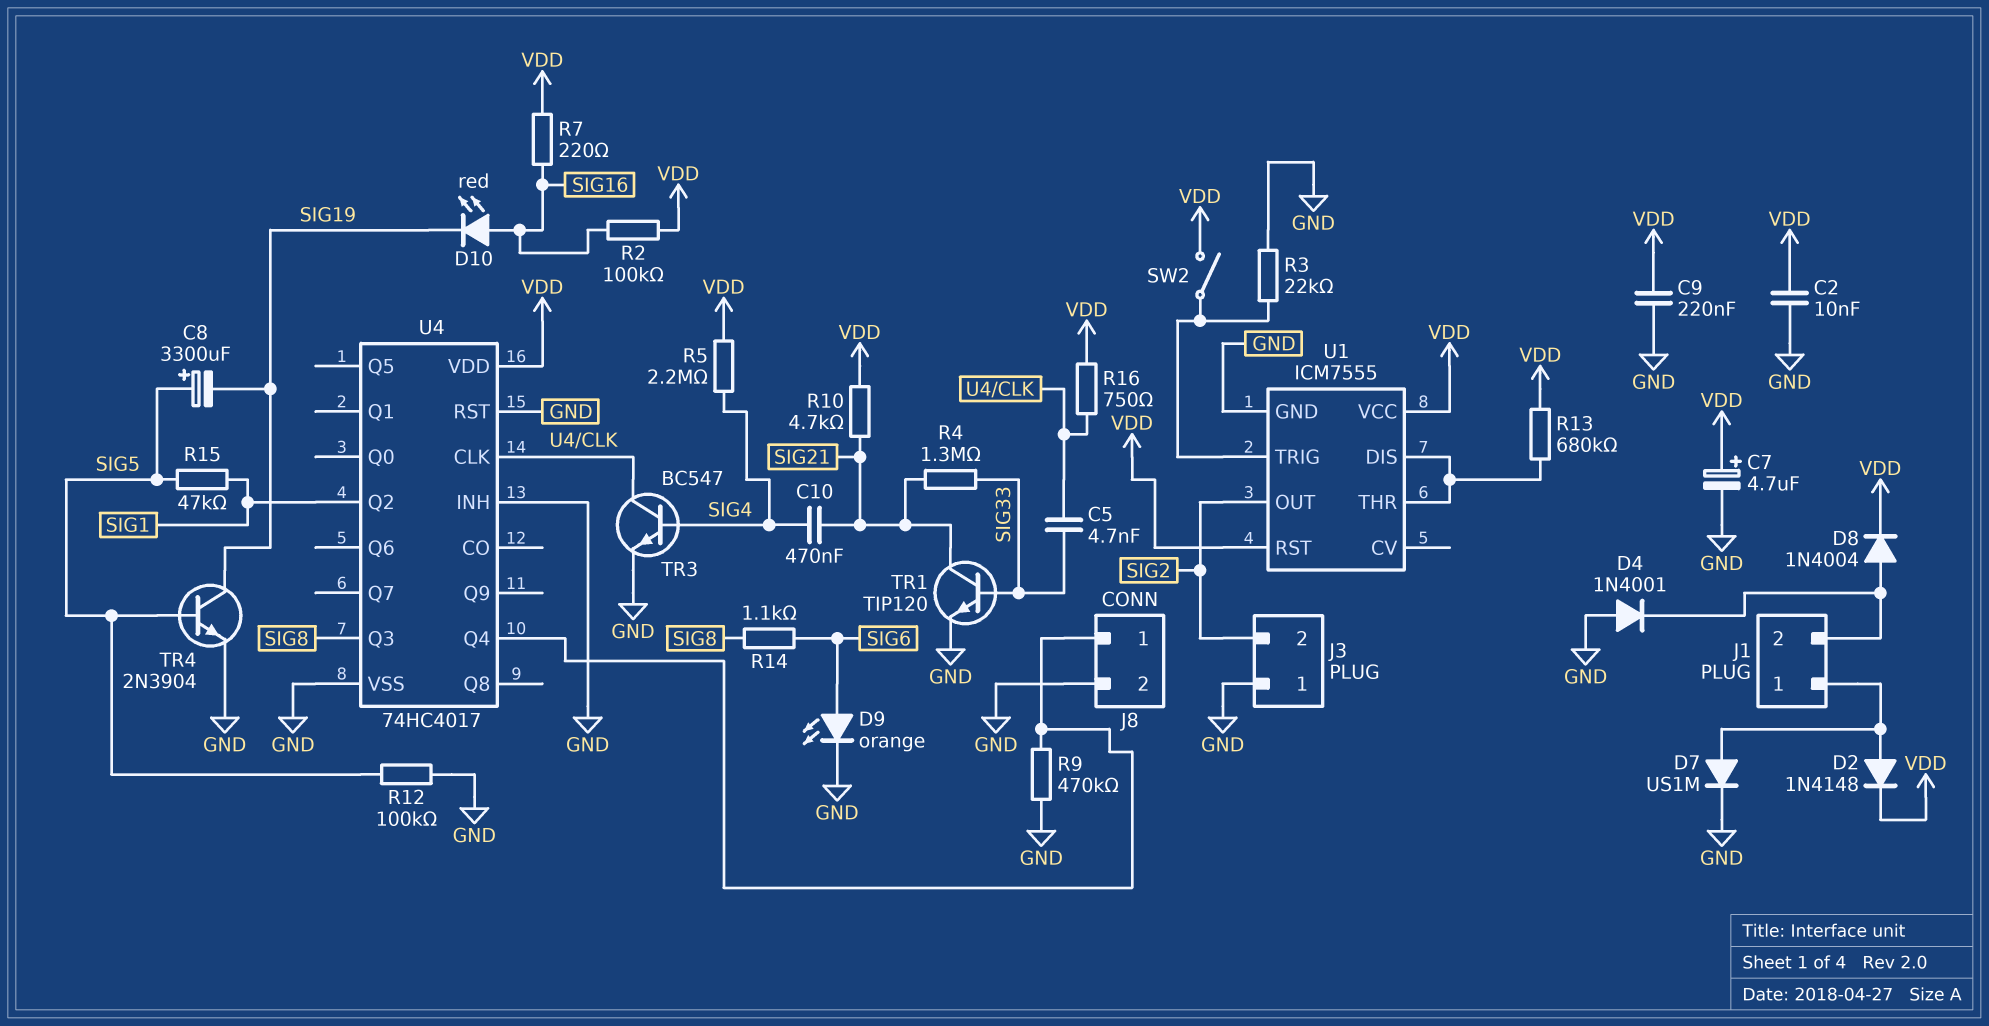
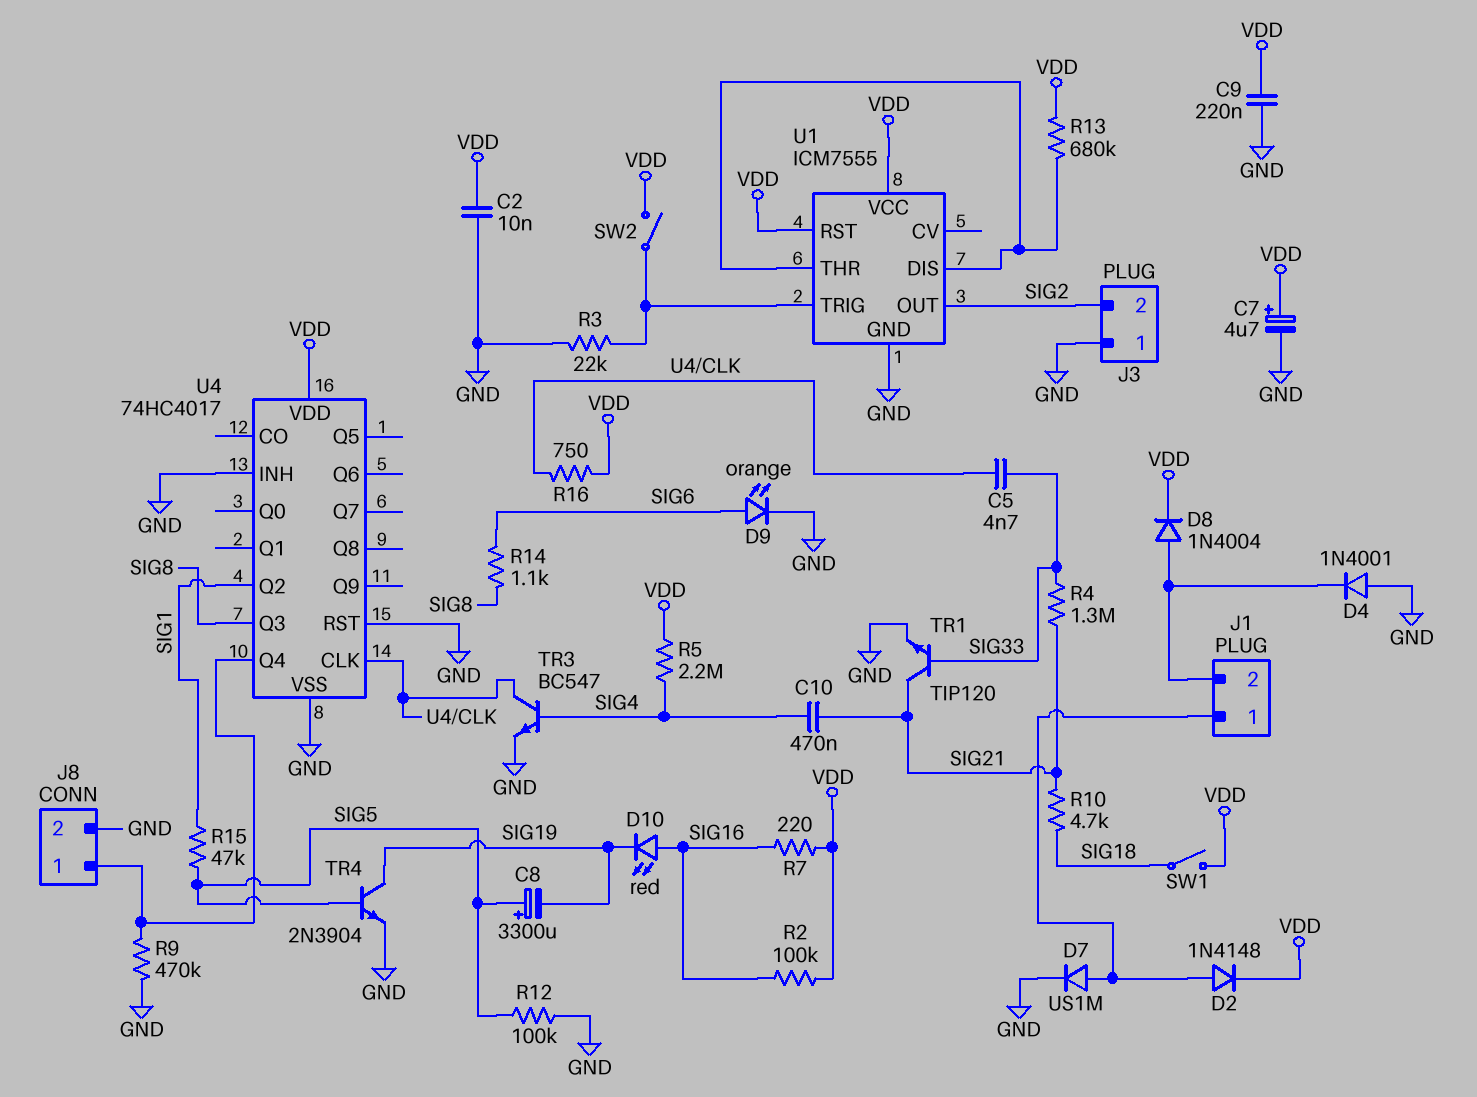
R10: 4.7k (SIG21, VDD) -> 4.7k (SIG18, SIG21)
SW1: none -> switch (SIG18, VDD)

